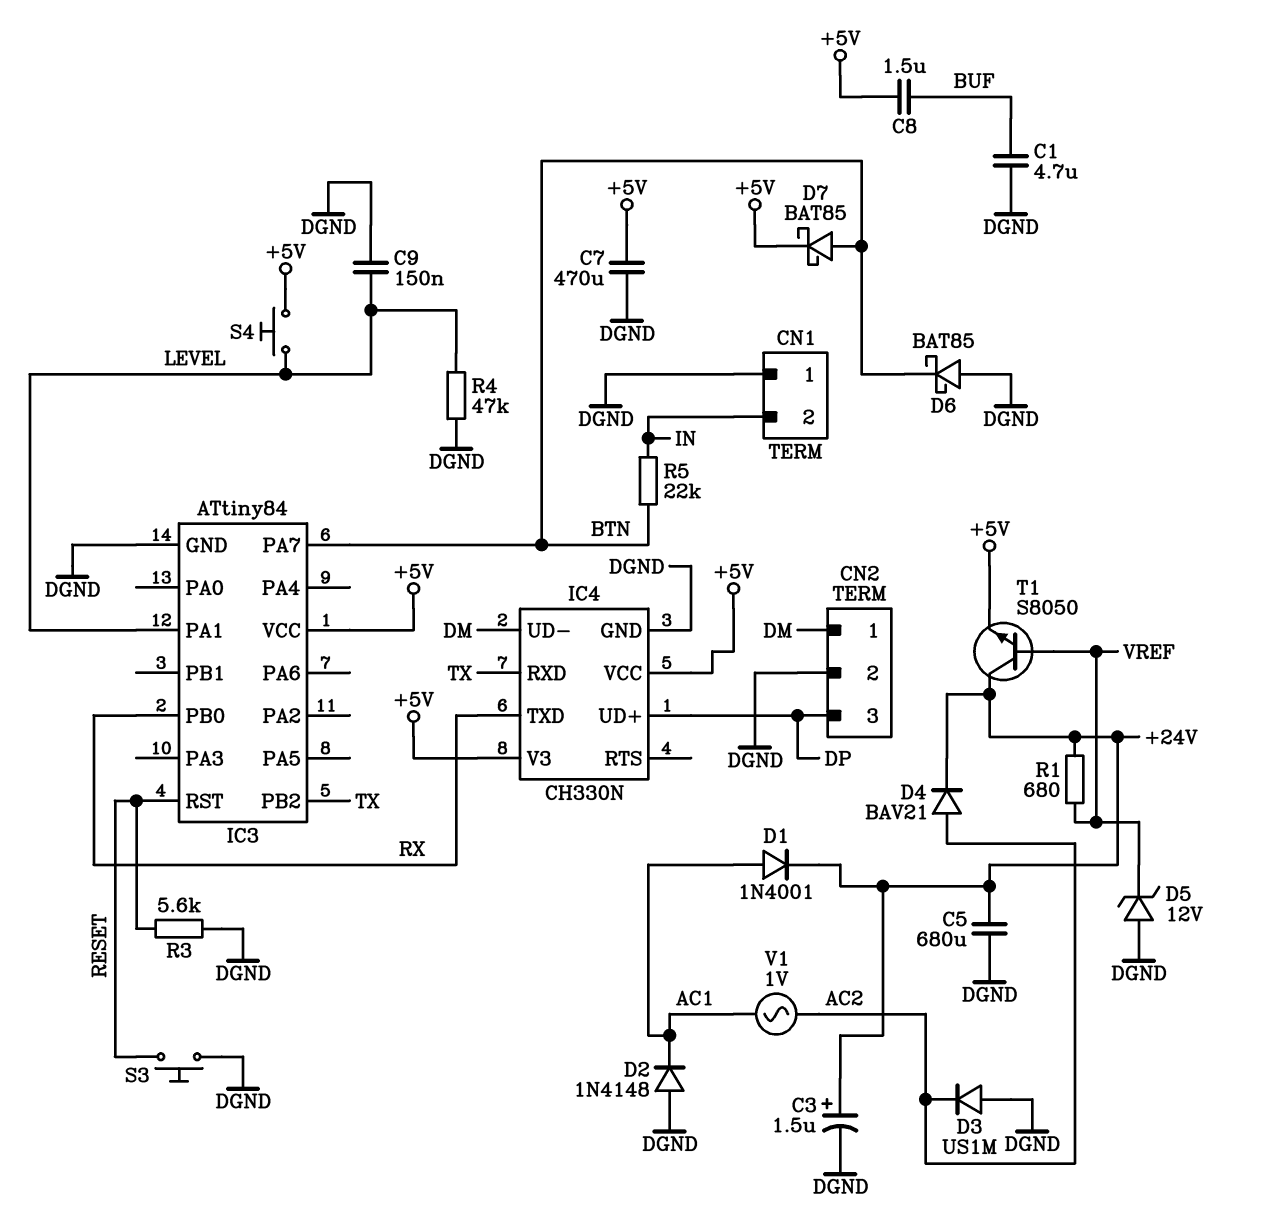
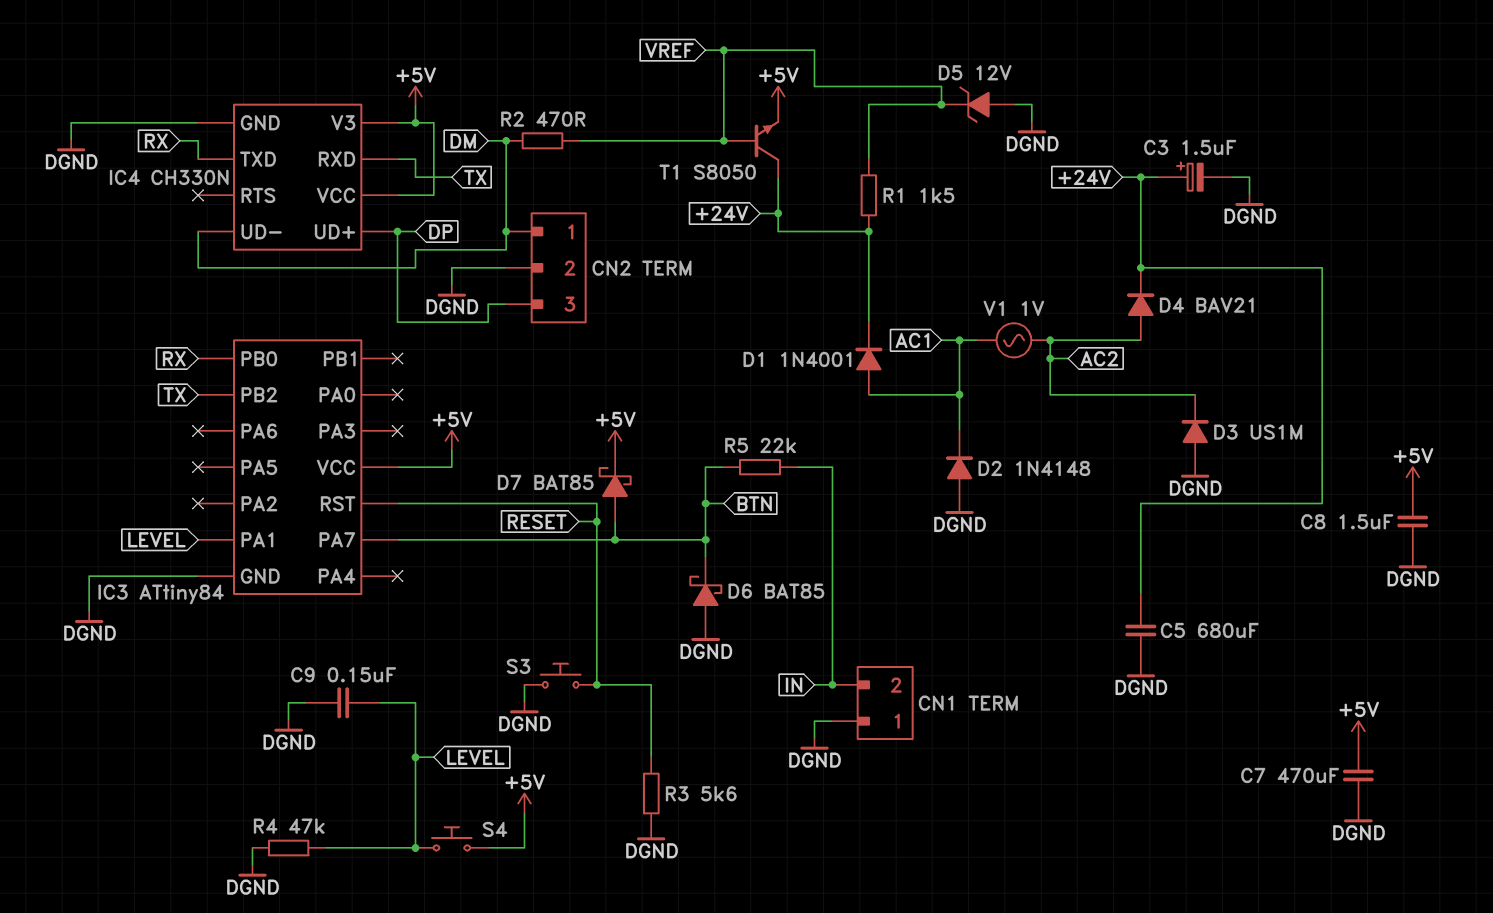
C1: 4.7uF (BUF, DGND) -> none
C8: 1.5uF (+5V, BUF) -> 1.5uF (+5V, DGND)
R1: 680 (+24V, VREF) -> 1.5k (+24V, VREF)
R2: none -> 470 (DM, VREF)

